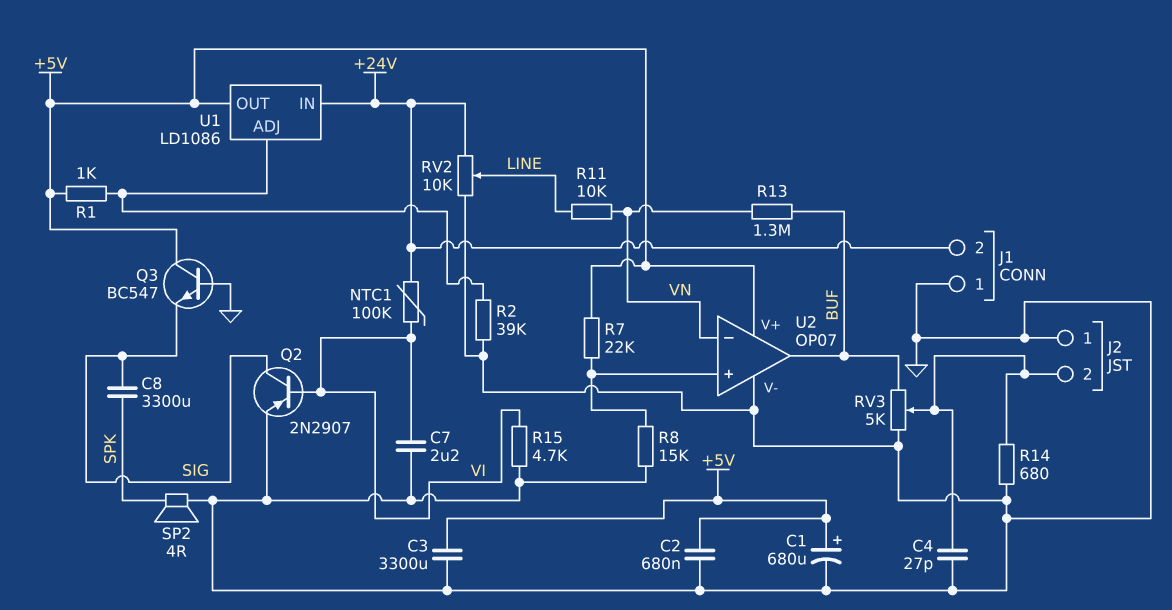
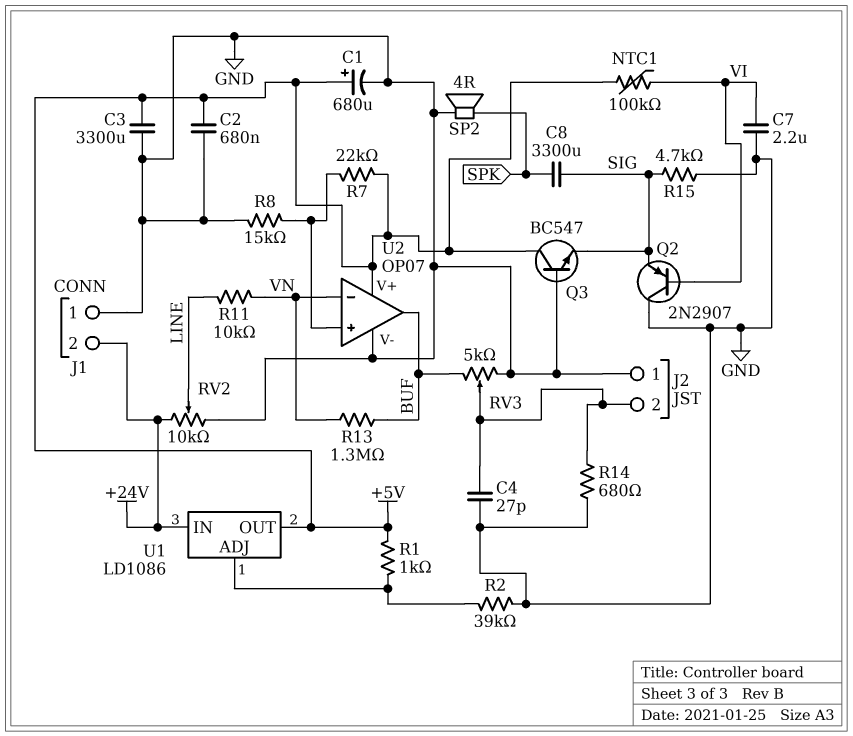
NTC1: 100k (+24V, VI) -> 100k (+5V, VI)
Q2: PNP 2N2907 (B VI, C SIG, E GND) -> PNP 2N2907 (B VI, C GND, E SIG)
R15: 4.7k (GND, VI) -> 4.7k (GND, SIG)

